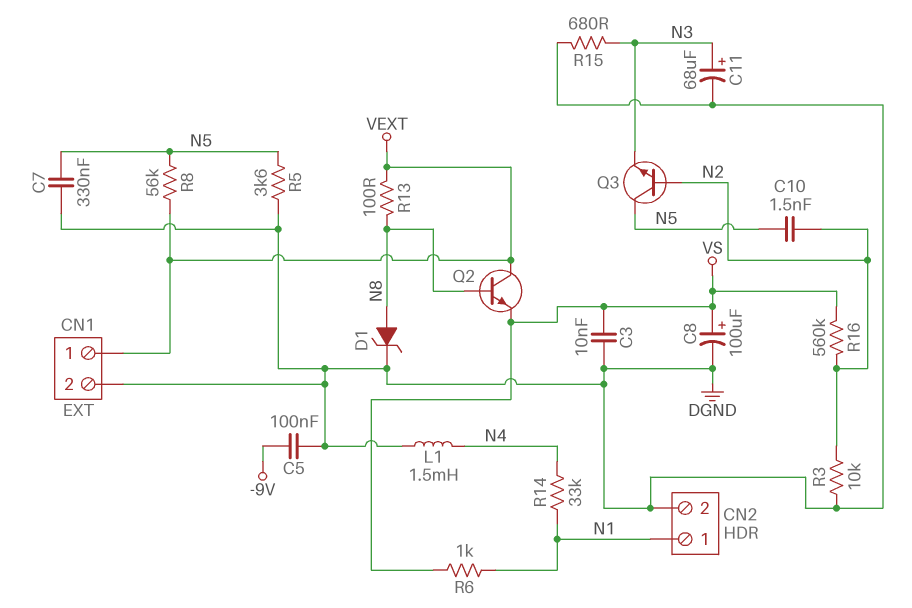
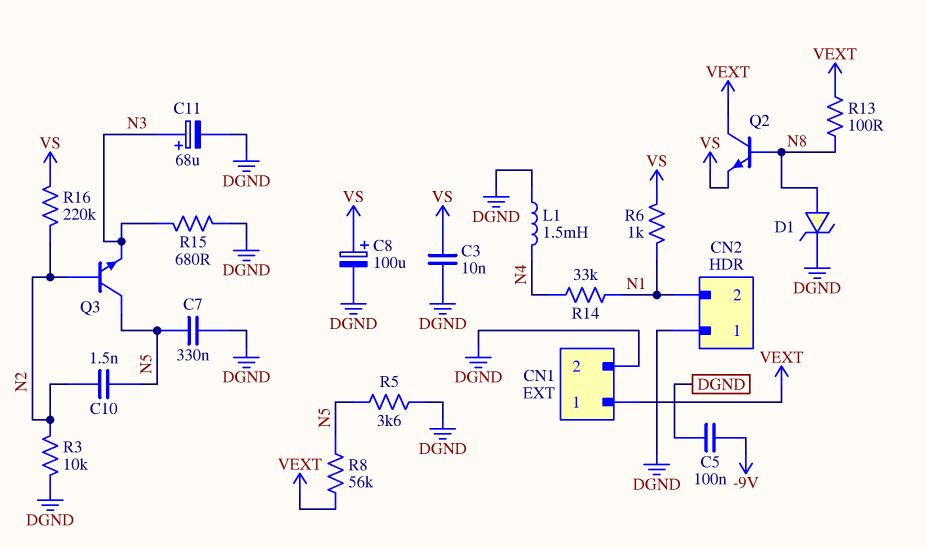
CN2 pin 1: N1 -> DGND
CN2 pin 2: DGND -> N1
R16: 560k (N2, VS) -> 220k (N2, VS)

